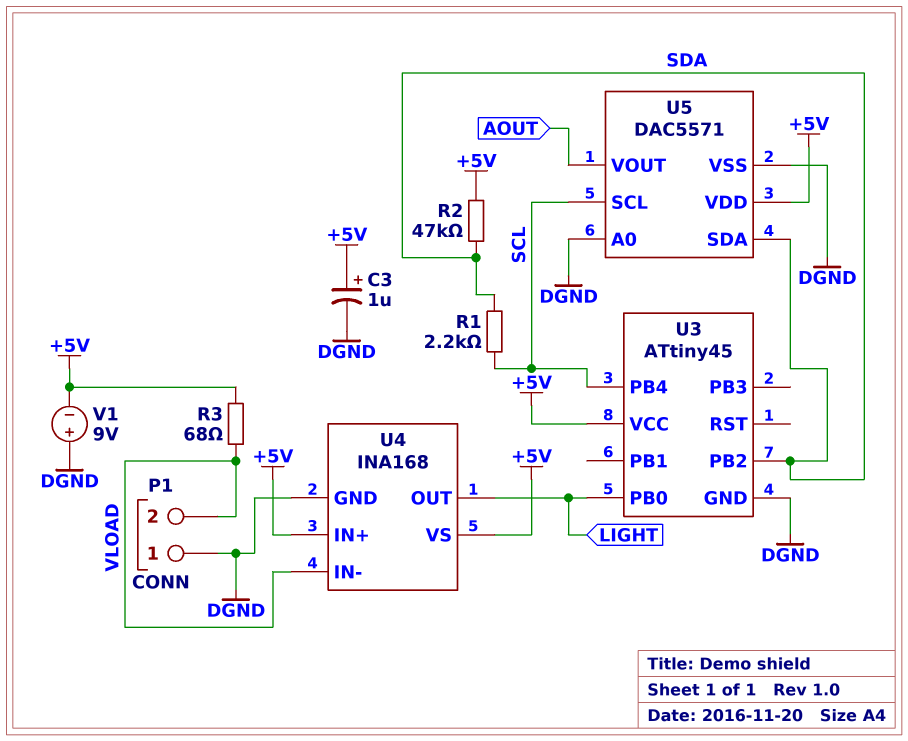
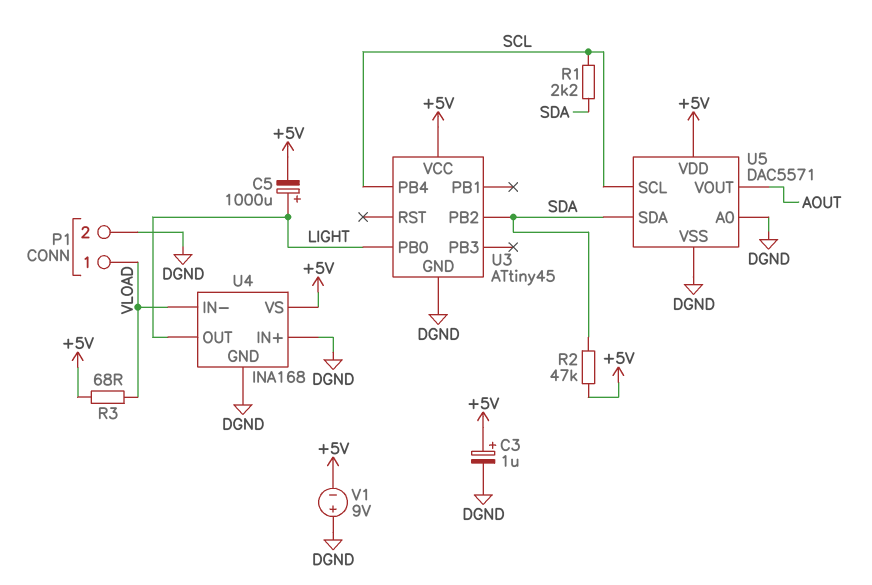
C5: none -> 1000uF (plus LIGHT, minus +5V)
P1 pin 1: DGND -> VLOAD
P1 pin 2: VLOAD -> DGND
U4 pin IN+: +5V -> DGND

